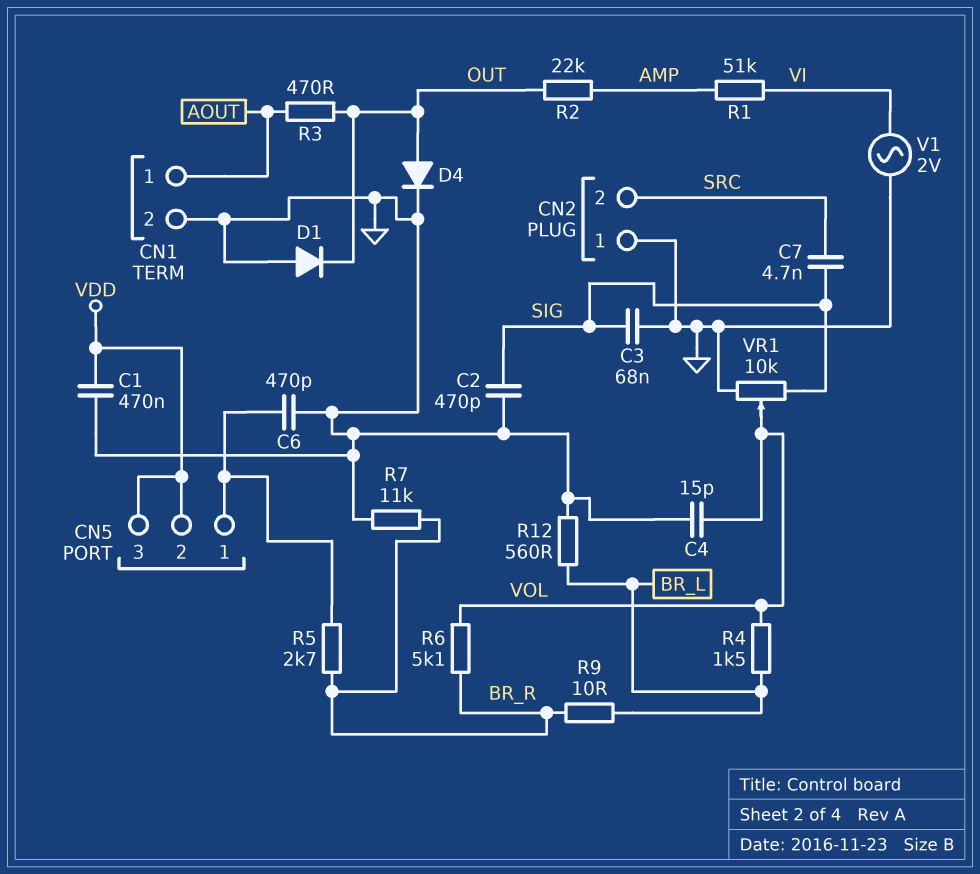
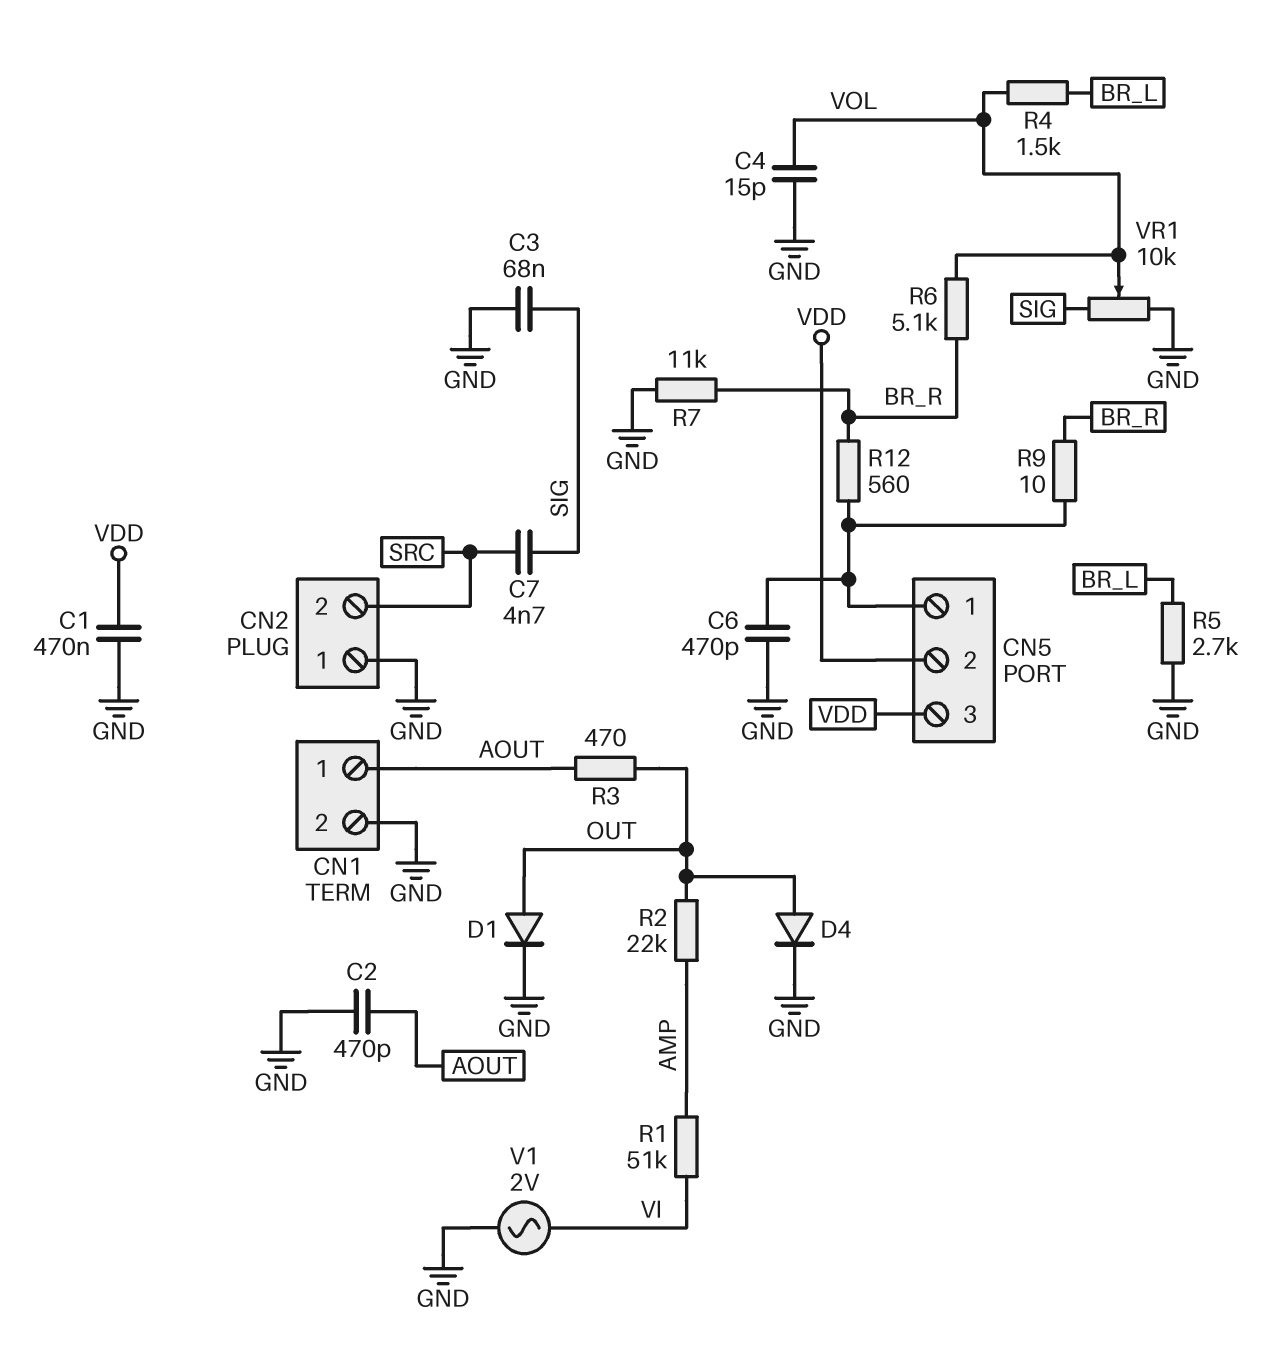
C2: 470pF (GND, SIG) -> 470pF (AOUT, GND)
D1: diode (A GND, K OUT) -> diode (A OUT, K GND)
R5: 2.7k (BR_R, CN5/1) -> 2.7k (BR_L, GND)
R9: 10 (BR_L, BR_R) -> 10 (BR_R, CN5/1)
R12: 560 (BR_L, GND) -> 560 (BR_R, CN5/1)

